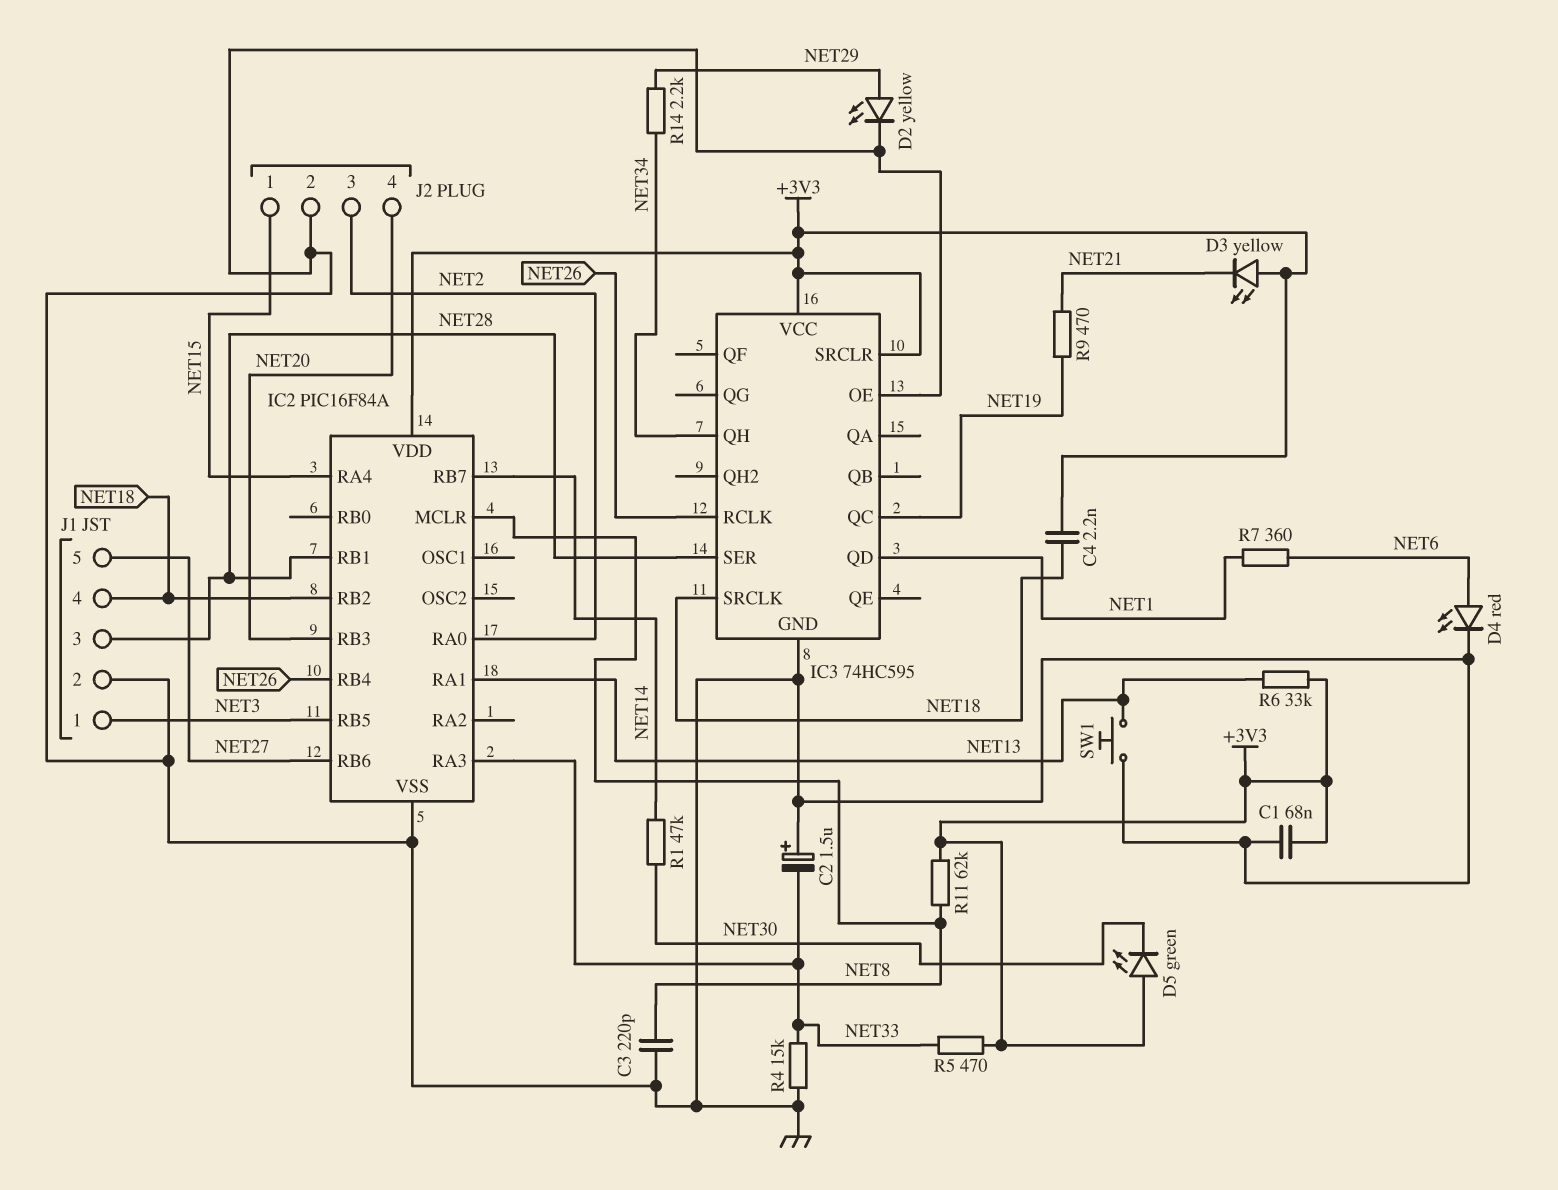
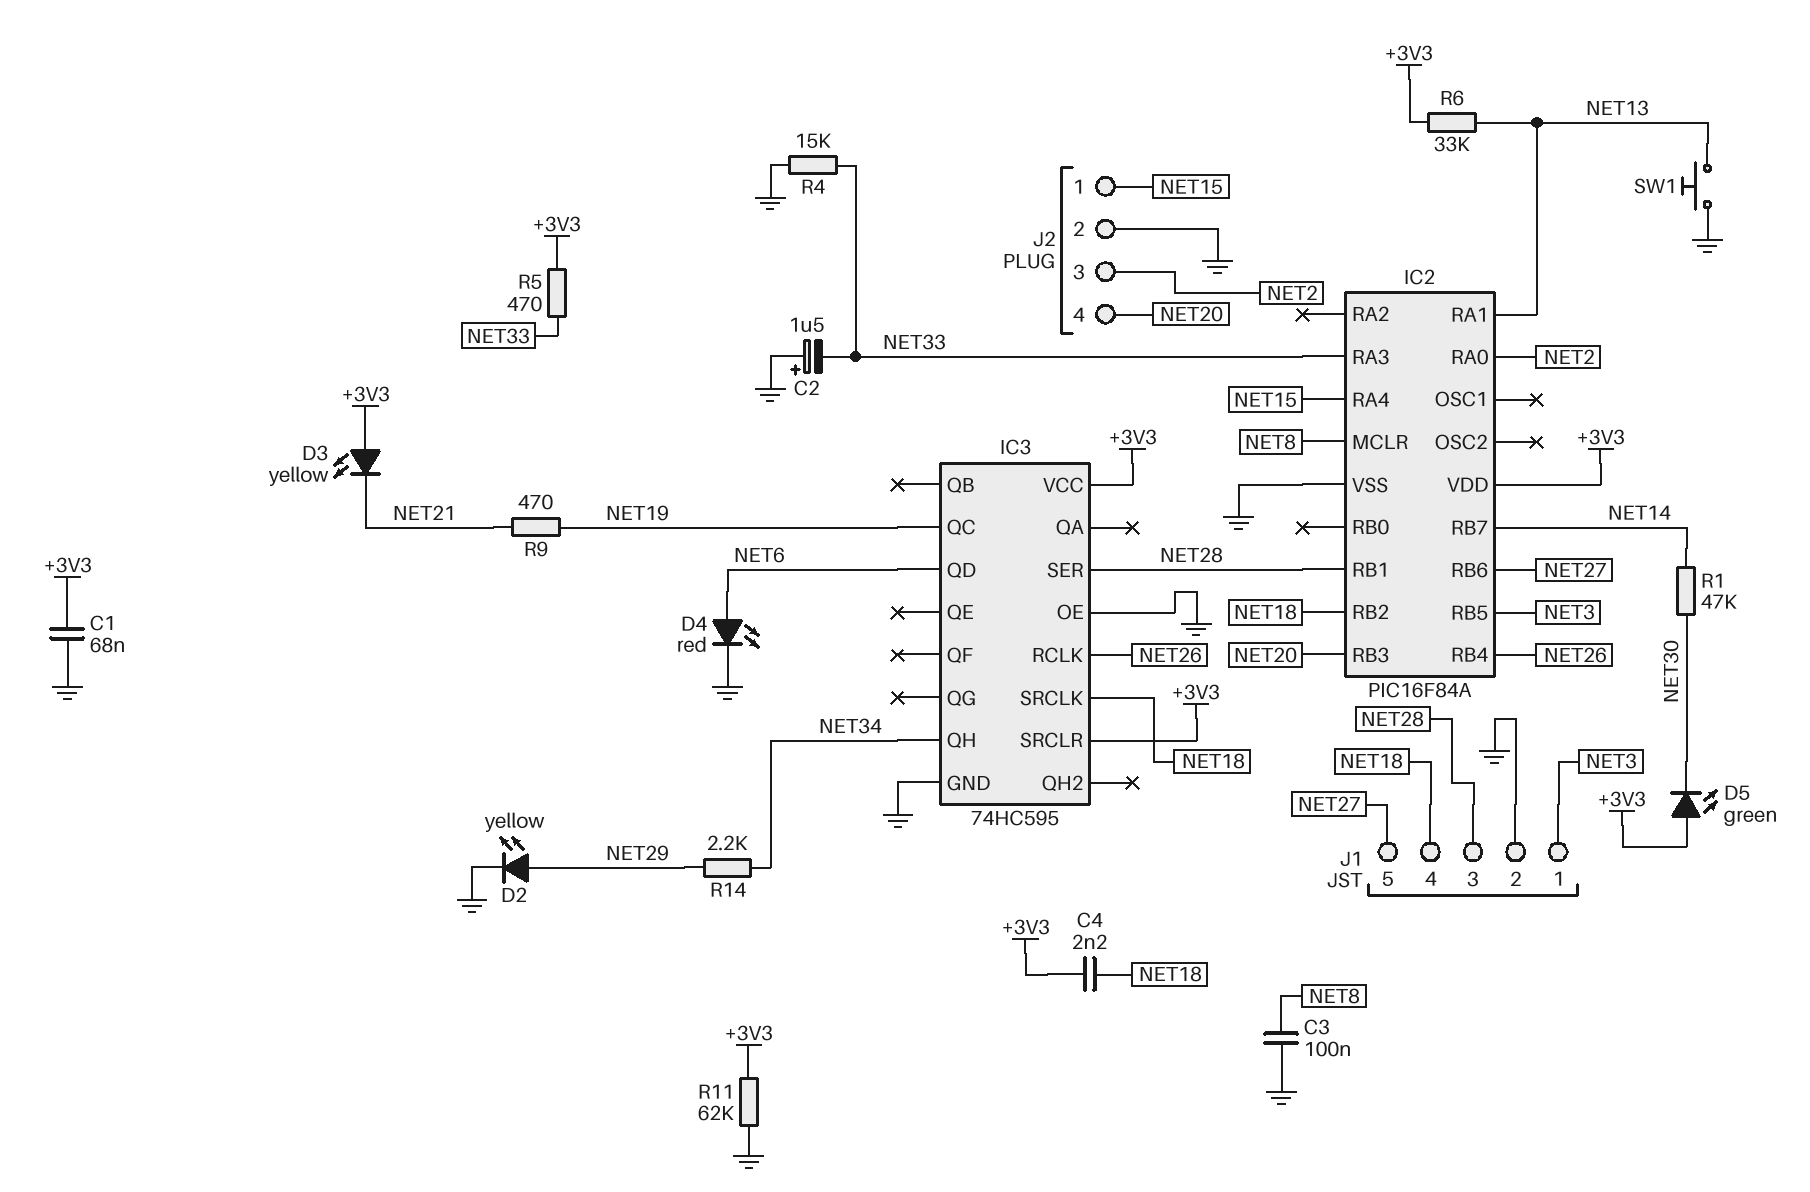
C3: 220pF (GND, NET8) -> 100nF (GND, NET8)
IC3 pin QD: NET1 -> NET6
R7: 360 (NET1, NET6) -> none
R11: 62k (+3V3, NET8) -> 62k (+3V3, GND)

